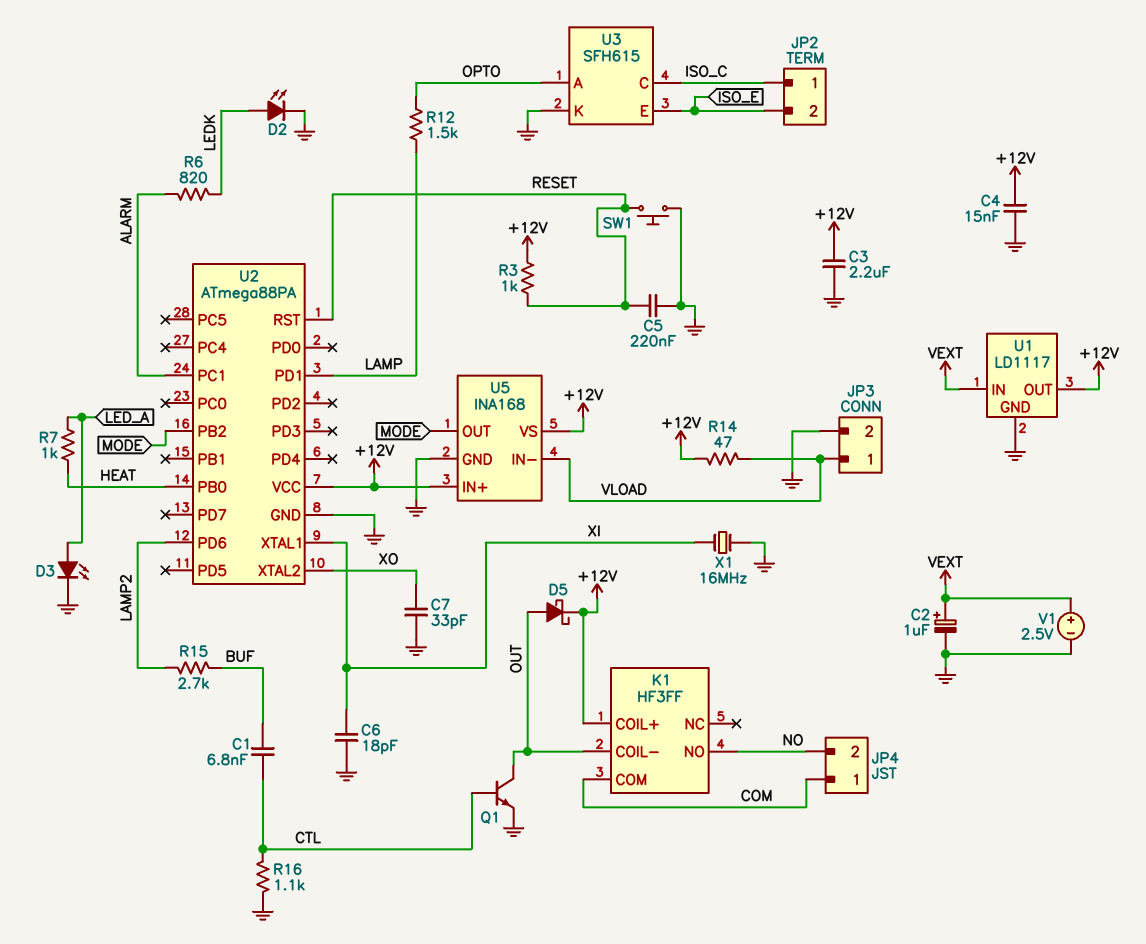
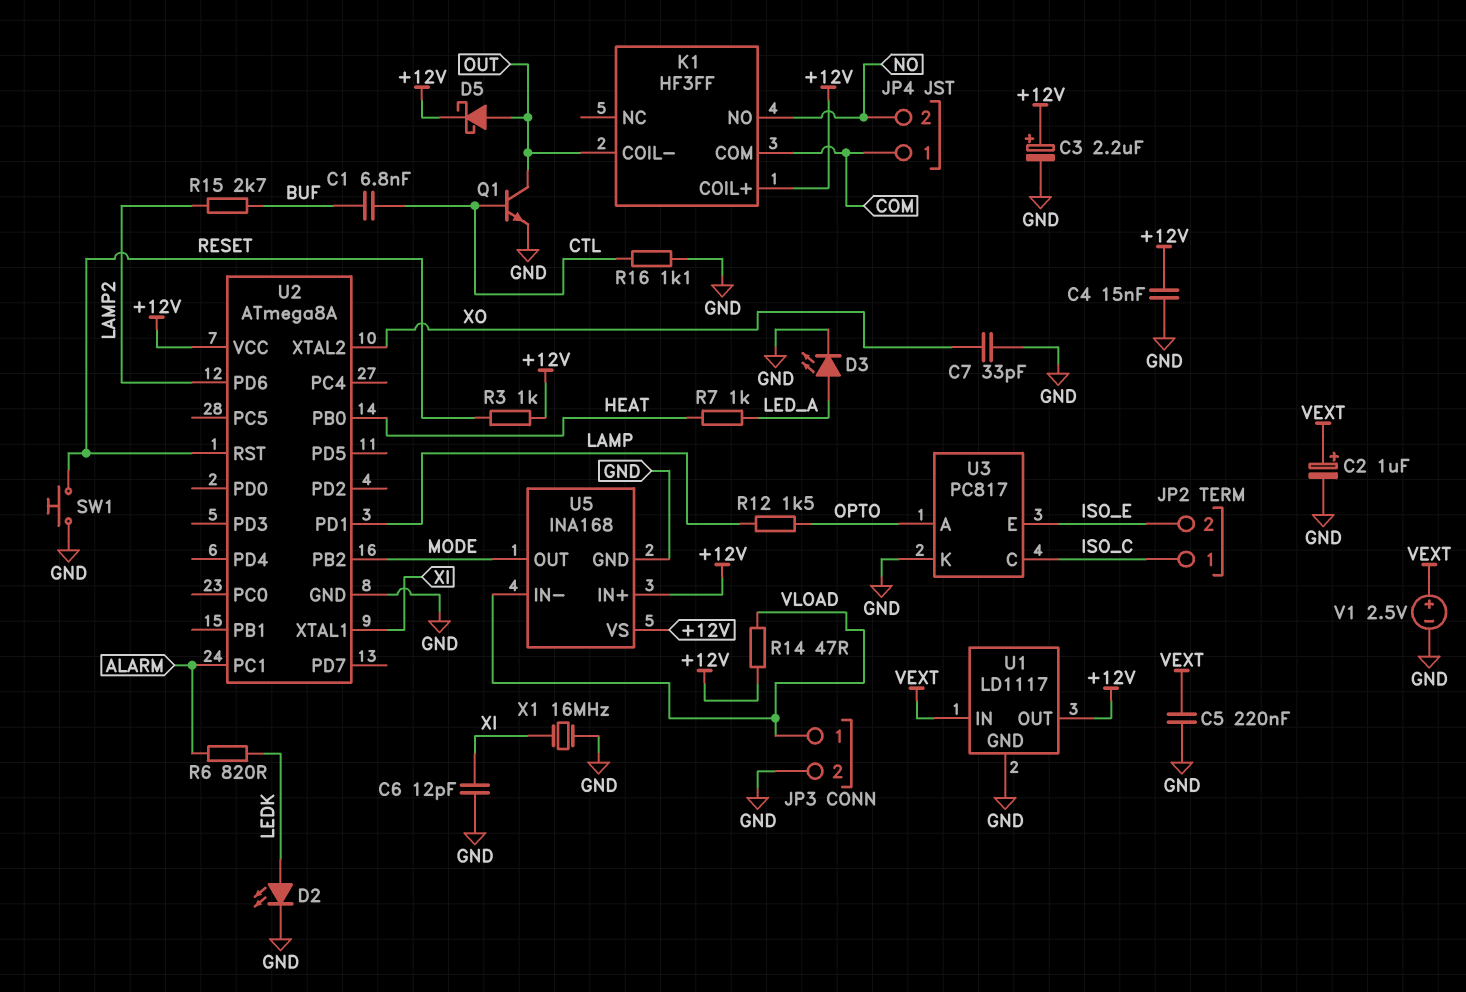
C3: 2.2uF (+12V, GND) -> 2.2uF (plus +12V, minus GND)
C5: 220nF (GND, RESET) -> 220nF (GND, VEXT)
C6: 18pF (GND, XI) -> 12pF (GND, XI)
U2: ATmega88PA -> ATmega8A
U3: SFH615 -> PC817

